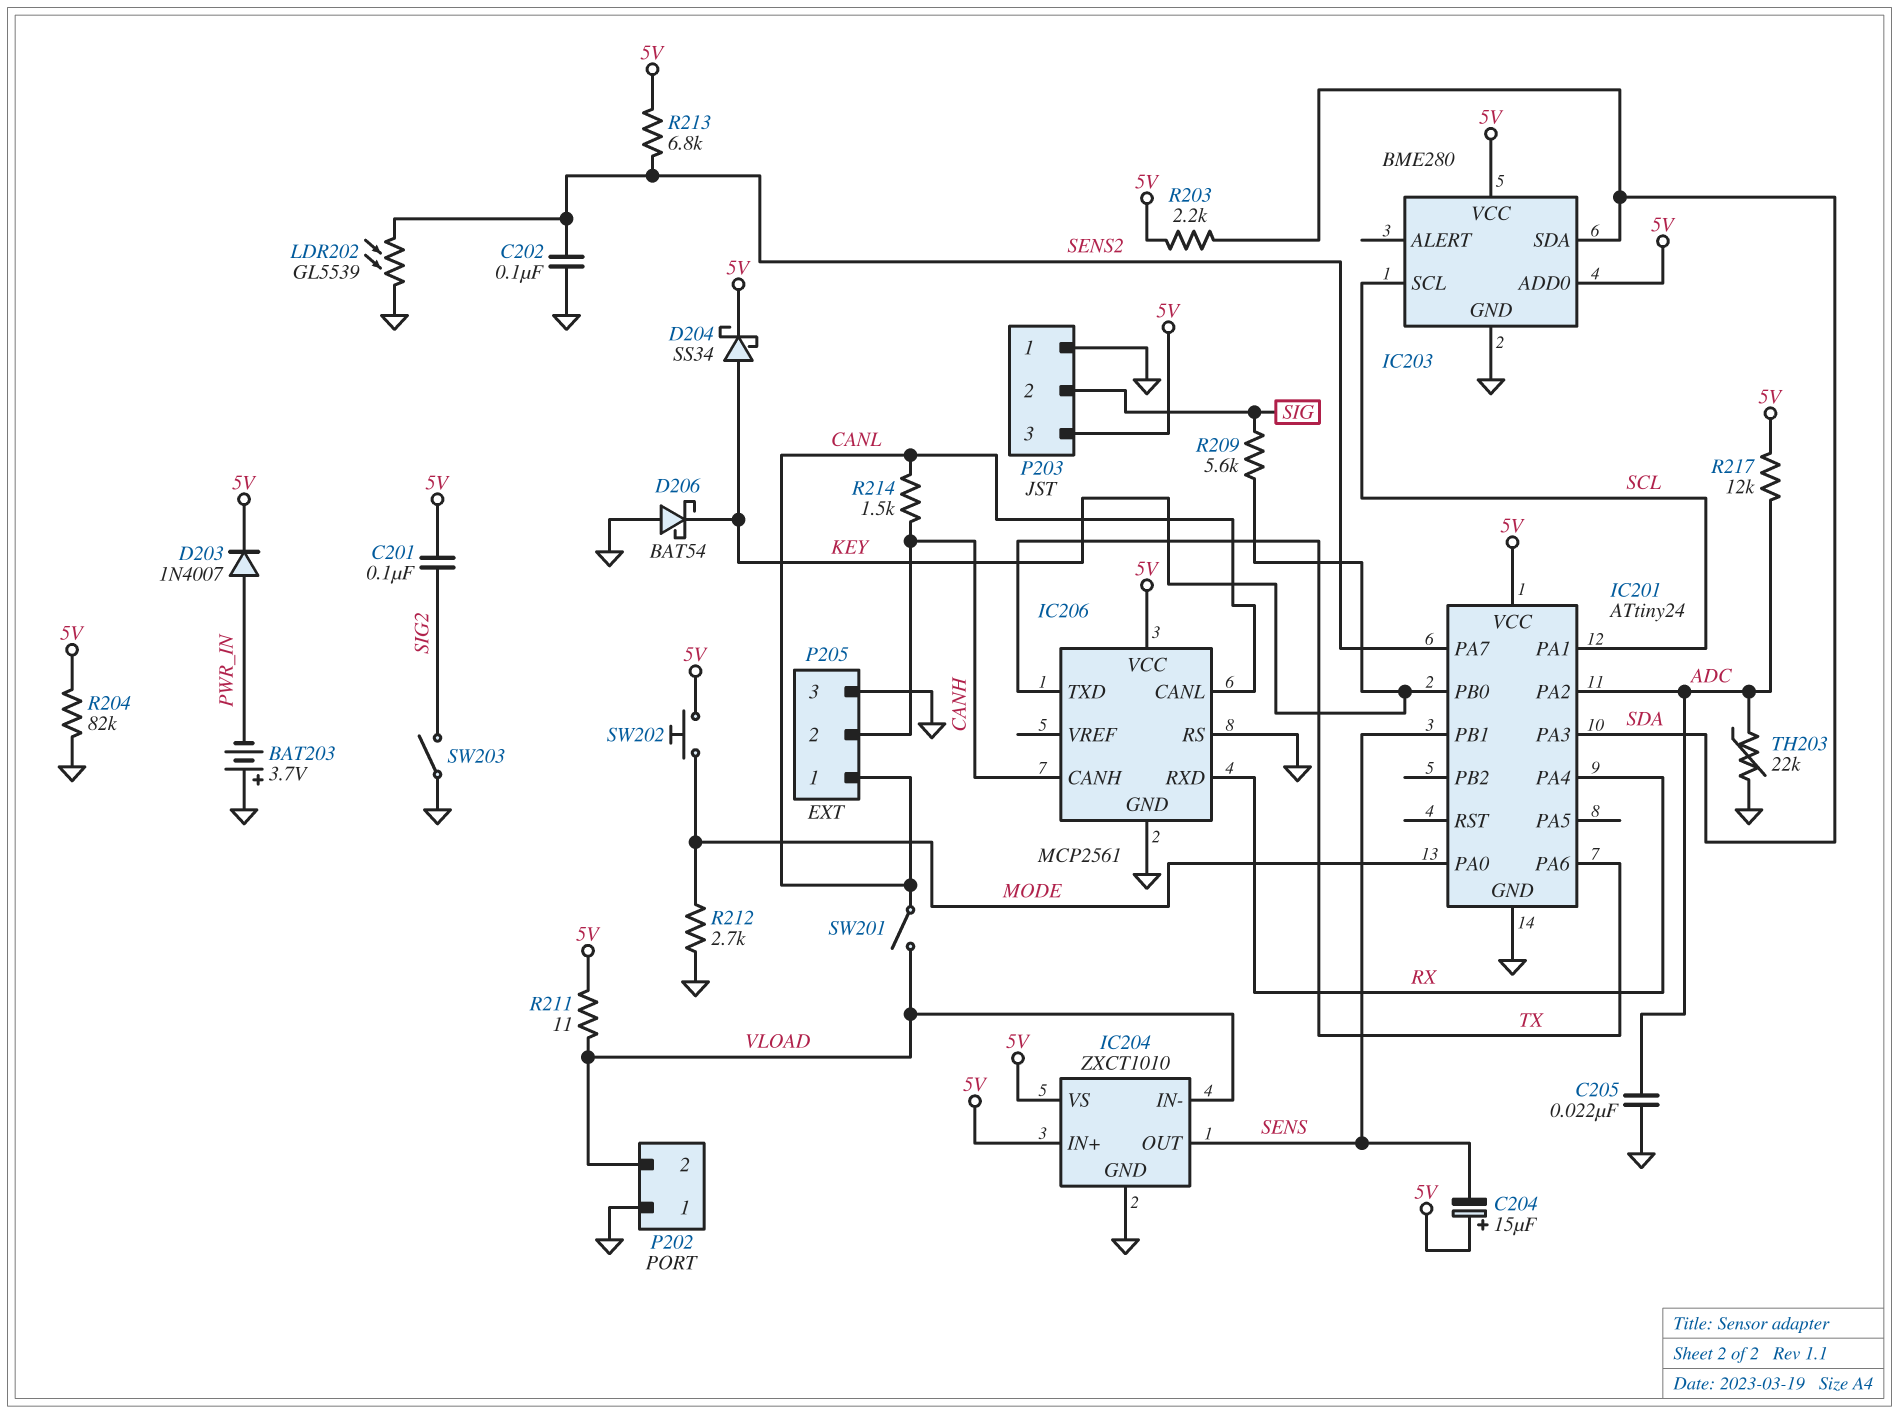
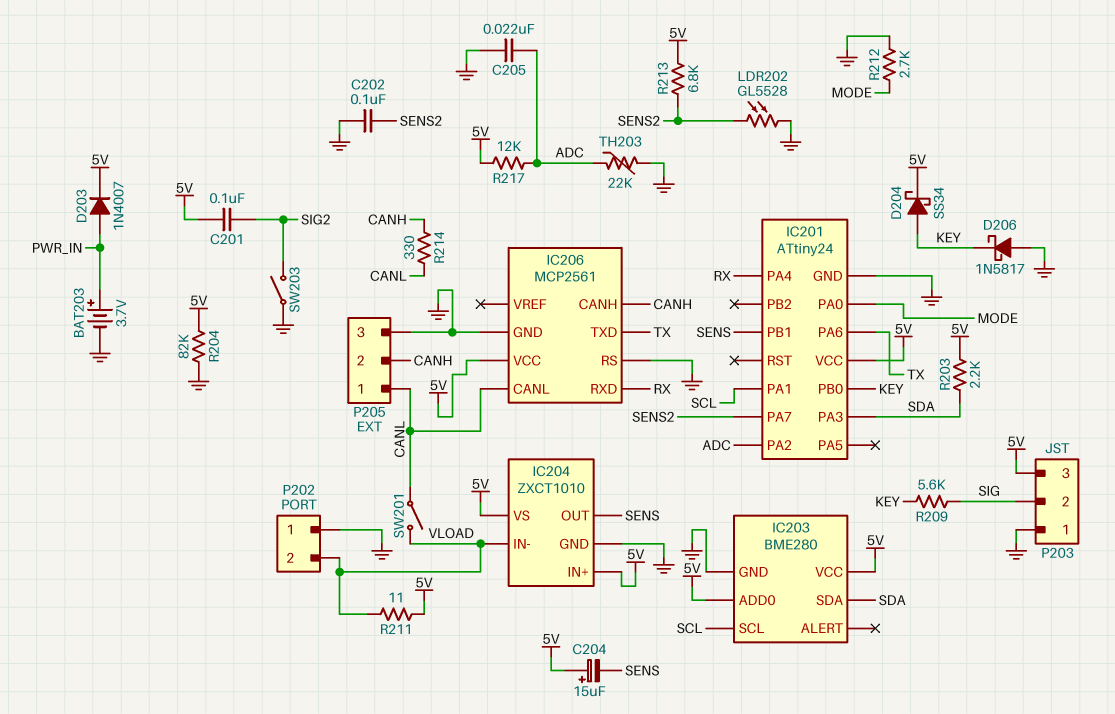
BAT203: 3.7V (plus GND, minus PWR_IN) -> 3.7V (plus PWR_IN, minus GND)
D206: schottky BAT54 (A GND, K KEY) -> schottky 1N5817 (A GND, K KEY)
LDR202: GL5539 (GND, SENS2) -> GL5528 (GND, SENS2)
R214: 1.5k (CANH, CANL) -> 330 (CANH, CANL)
SW202: button (5V, MODE) -> none

